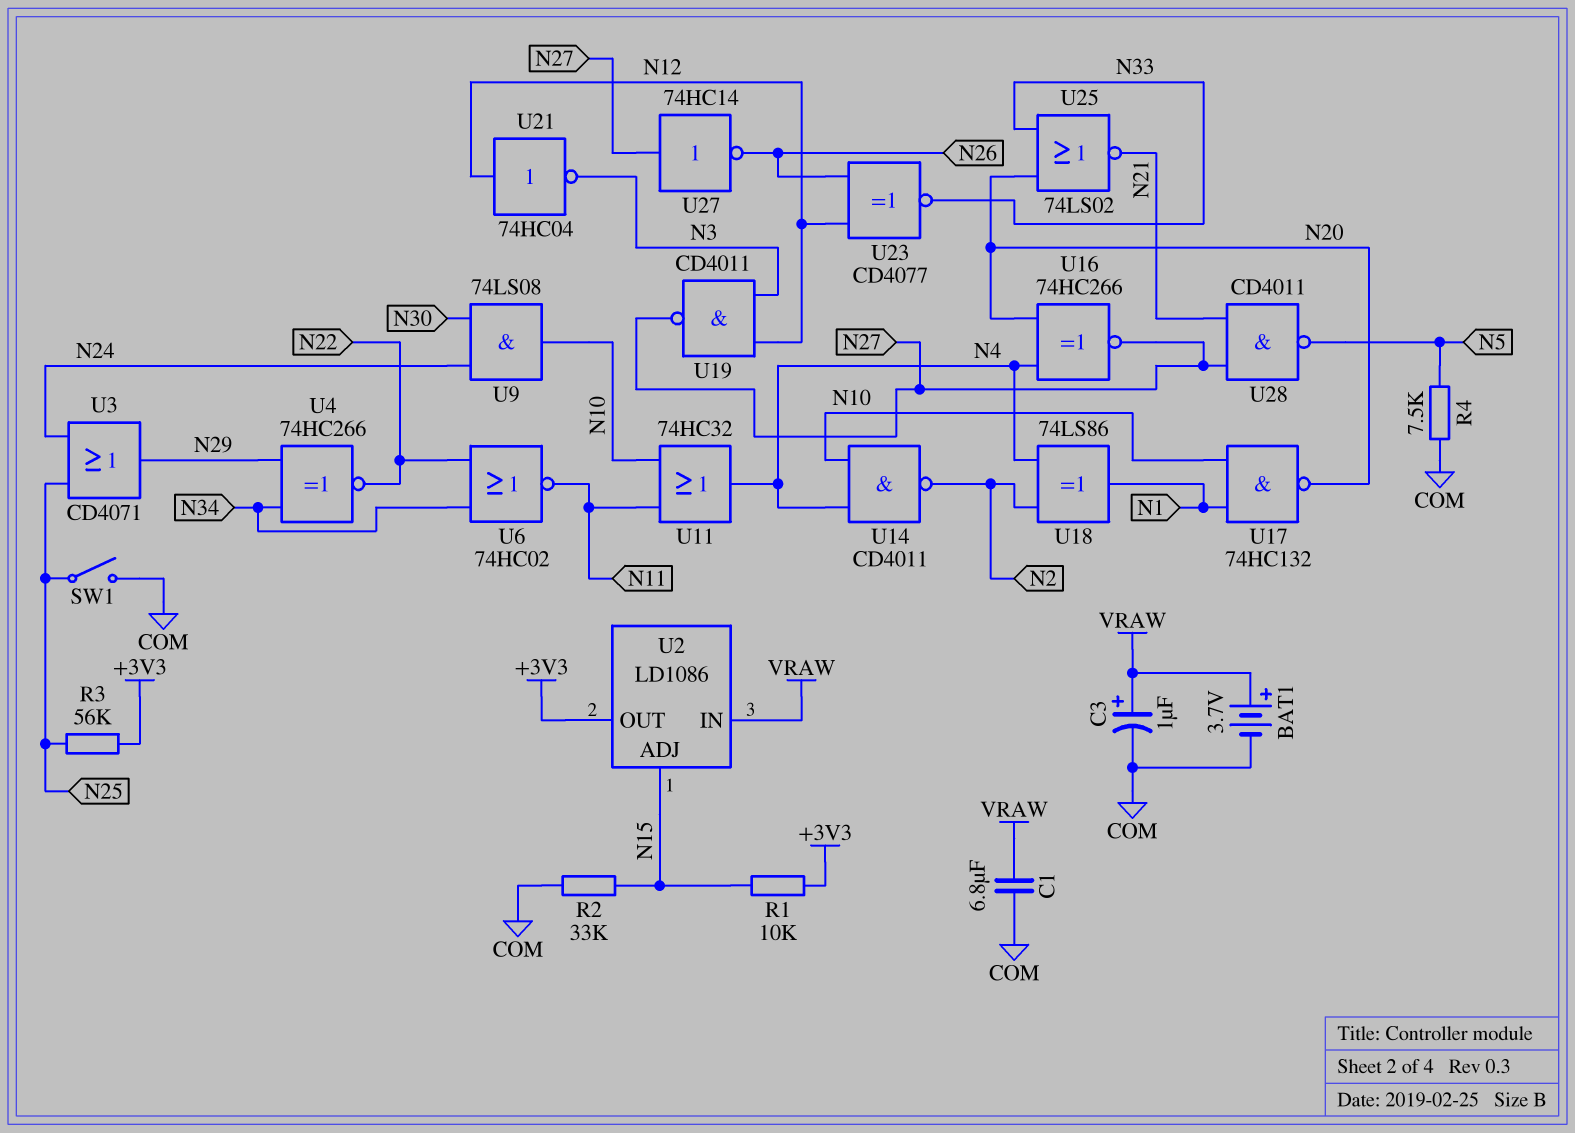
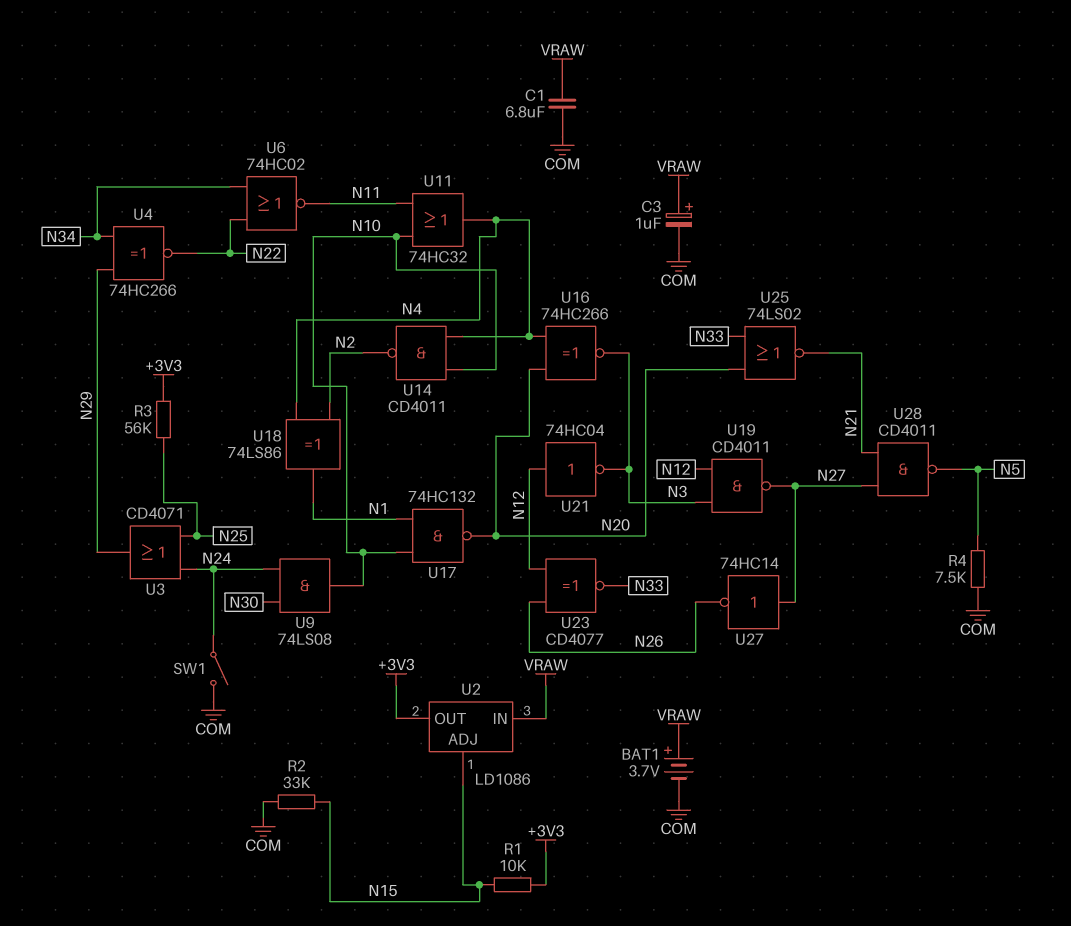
SW1: switch (COM, N25) -> switch (COM, N24)
U16: XNOR 74HC266 (in N4, in N20, out N27) -> XNOR 74HC266 (in N4, in N20, out N3)

